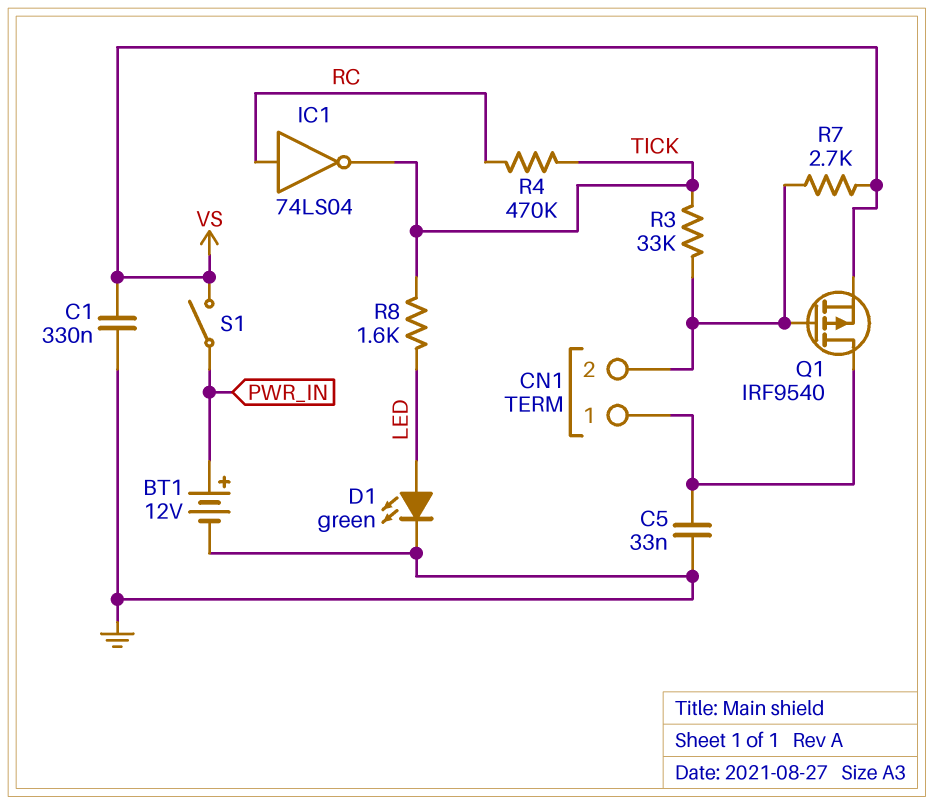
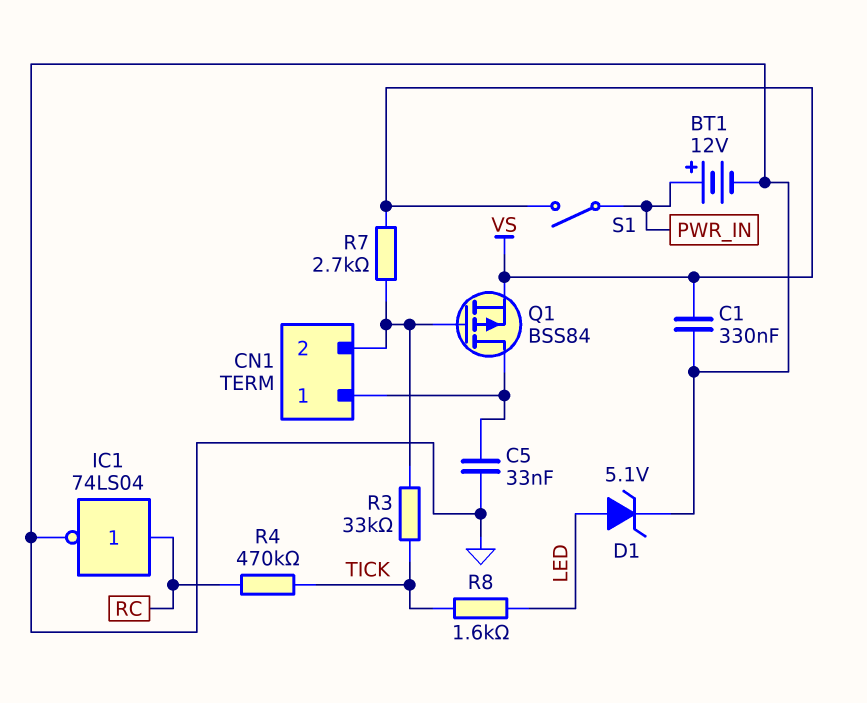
D1: LED green (A LED, K GND) -> zener 5.1V (A LED, K GND)
IC1: NOT 74LS04 (in RC, out TICK) -> NOT 74LS04 (in RC, out GND)
Q1: PMOS IRF9540 (G CN1/2, D CN1/1, S VS) -> PMOS BSS84 (G CN1/2, D CN1/1, S VS)

